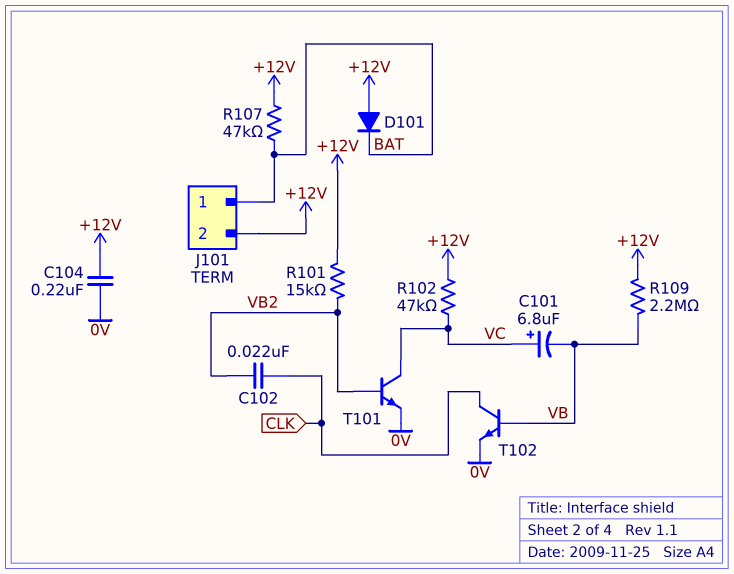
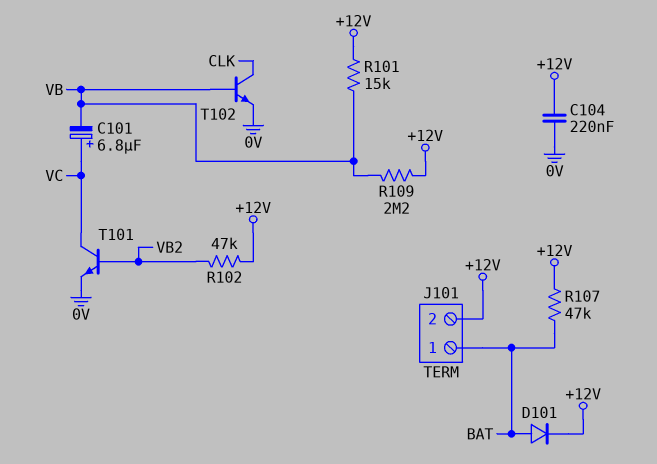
C102: 22nF (CLK, VB2) -> none
D101: diode (A +12V, K BAT) -> diode (A BAT, K +12V)
R101: 15k (+12V, VB2) -> 15k (+12V, VB)
R102: 47k (+12V, VC) -> 47k (+12V, VB2)

